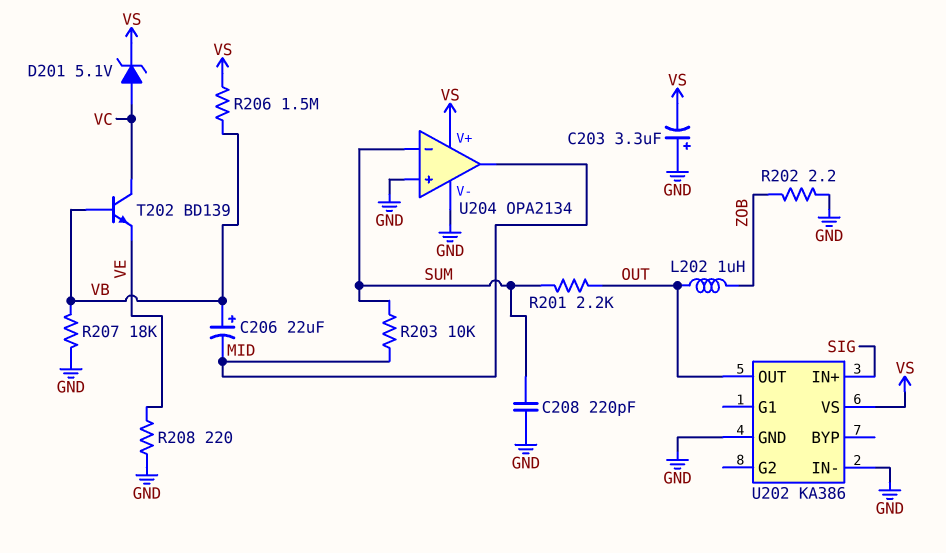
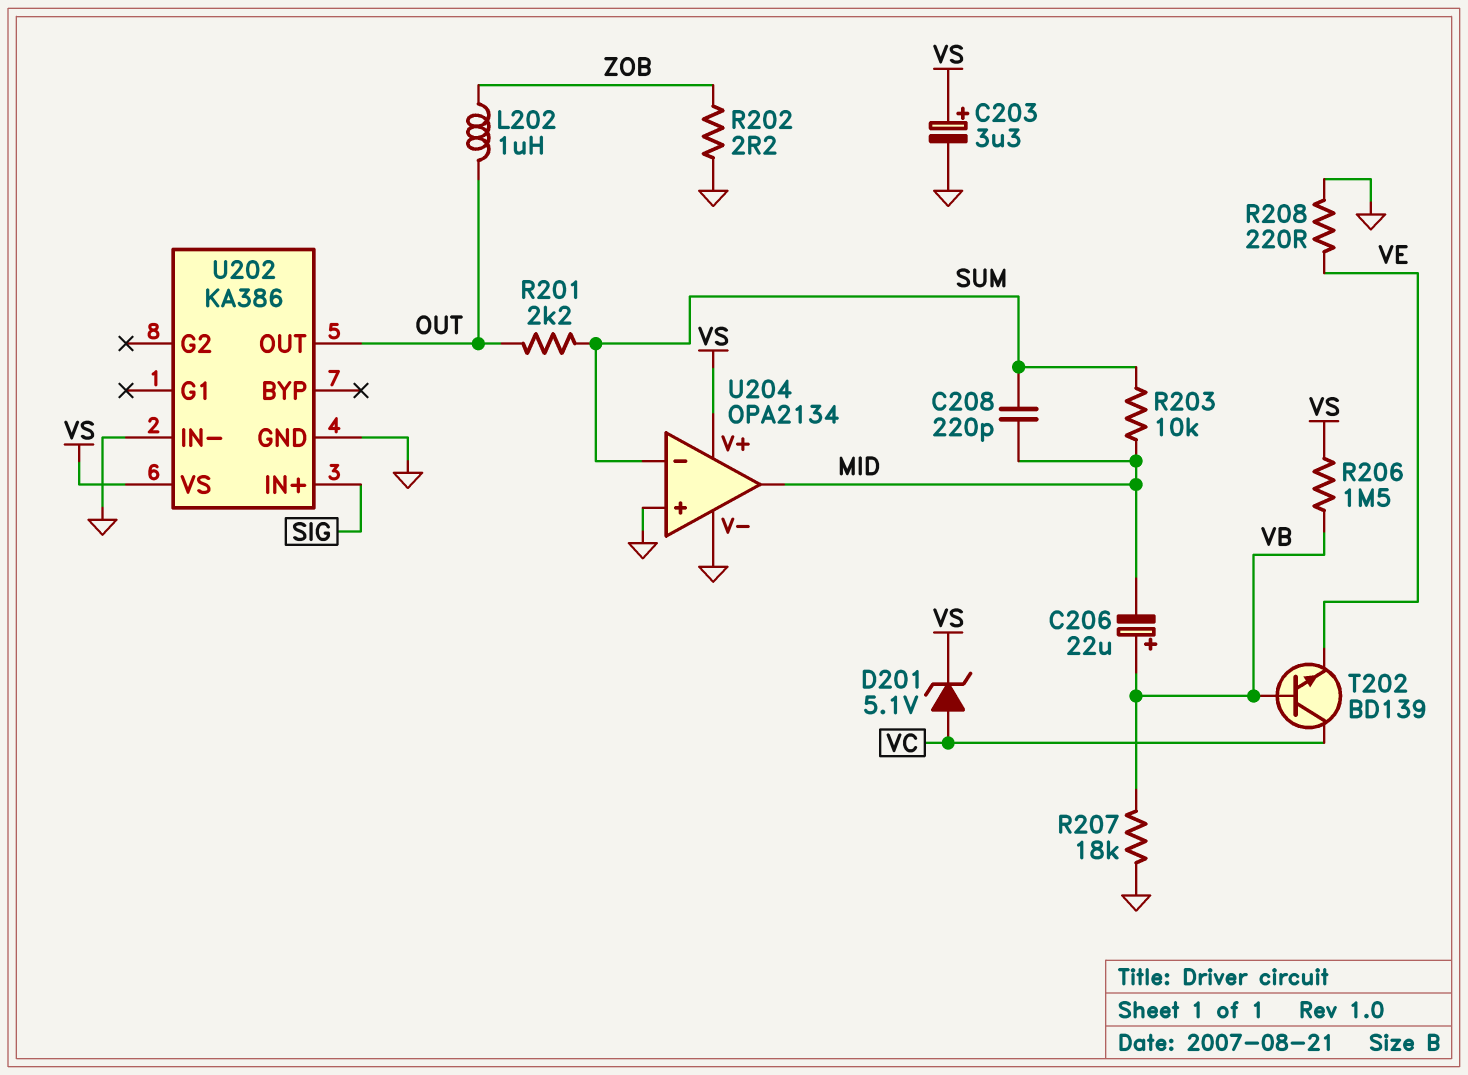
C203: 3.3uF (plus GND, minus VS) -> 3.3uF (plus VS, minus GND)
C208: 220pF (GND, SUM) -> 220pF (MID, SUM)

